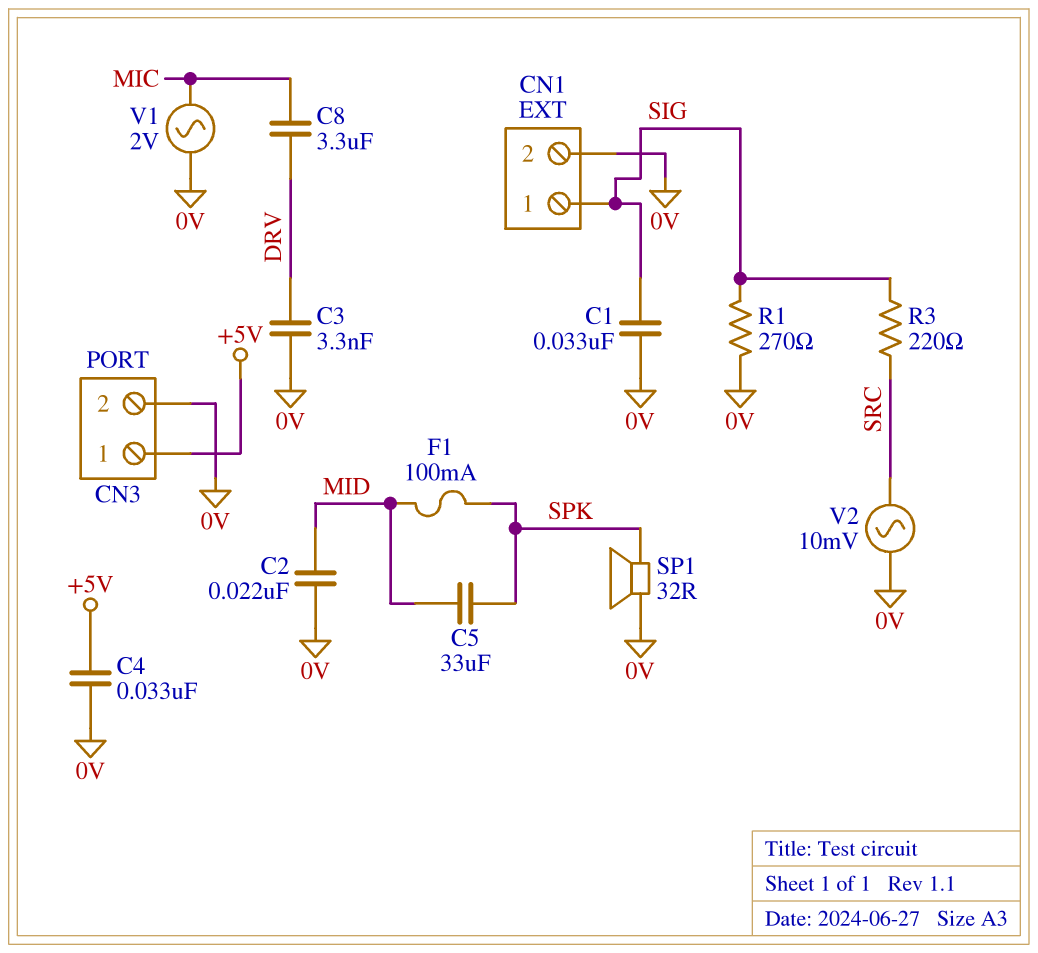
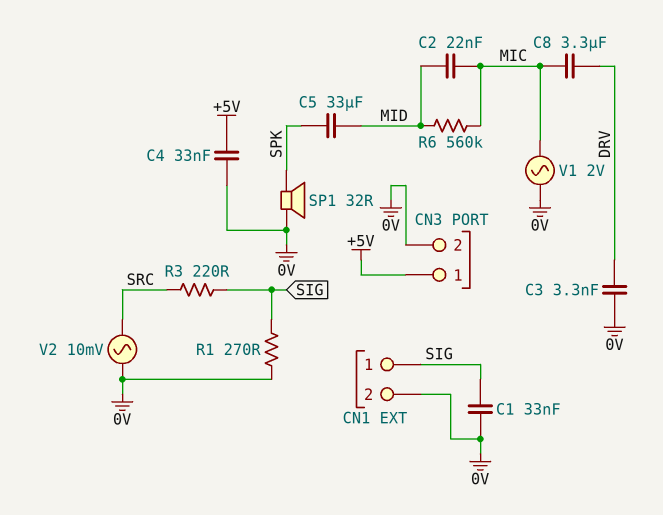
C2: 22nF (0V, MID) -> 22nF (MIC, MID)
F1: 100mA (MID, SPK) -> none
R6: none -> 560k (MIC, MID)

